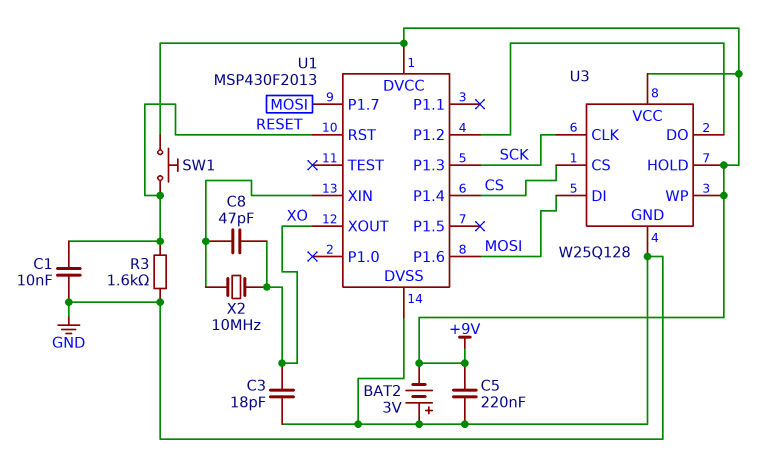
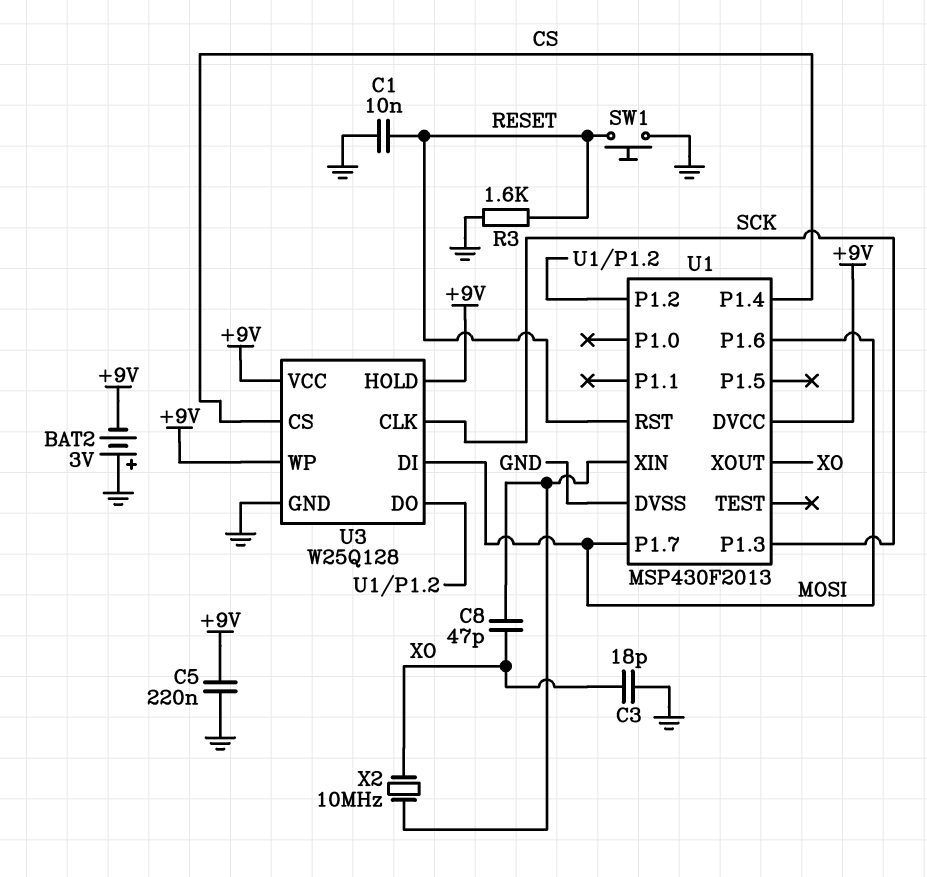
SW1: button (+9V, RESET) -> button (GND, RESET)

